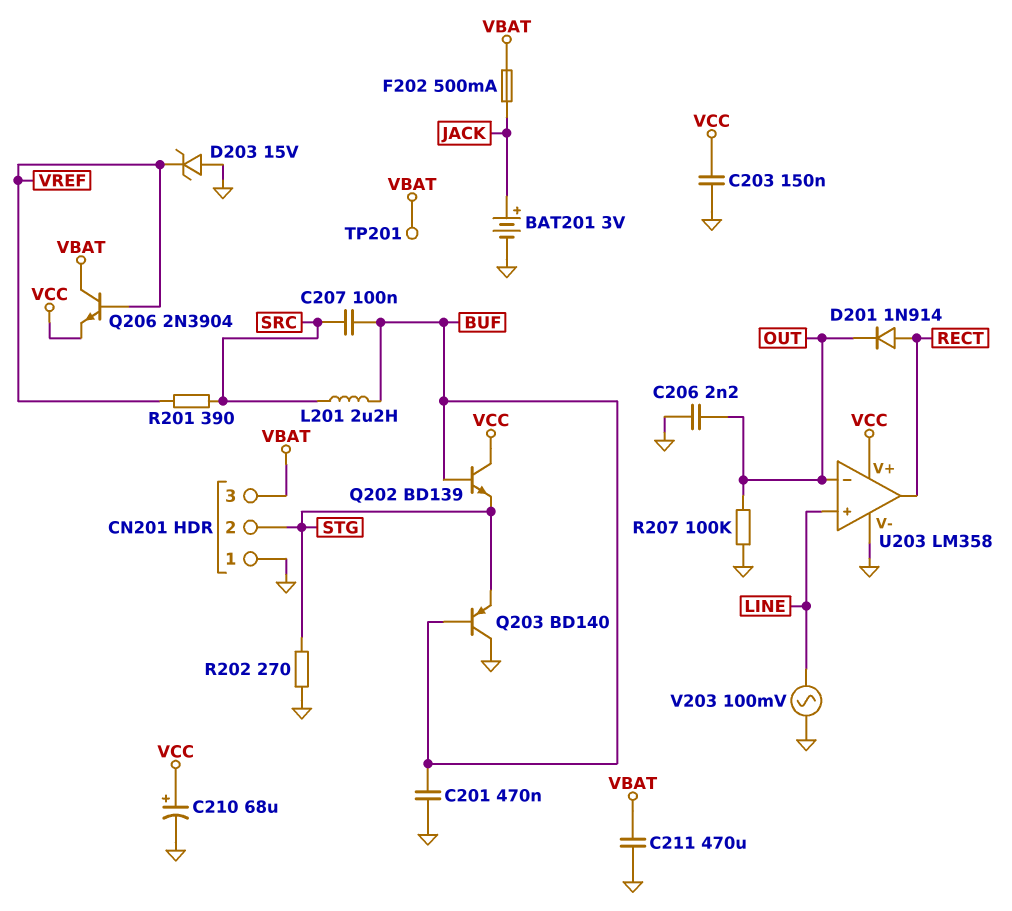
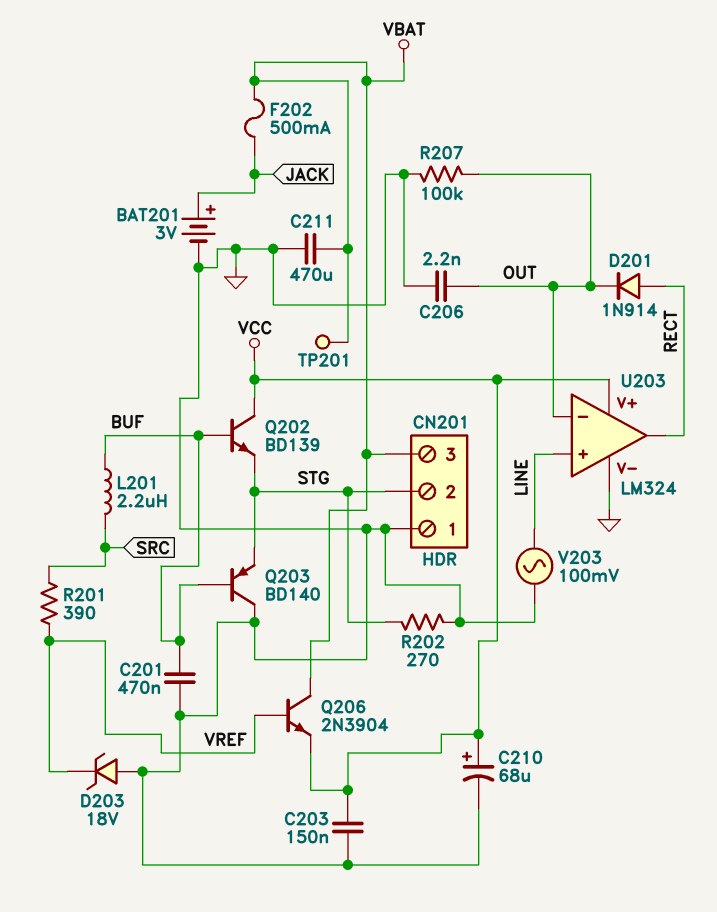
C207: 100nF (BUF, SRC) -> none
D203: zener 15V (A GND, K VREF) -> zener 18V (A GND, K VREF)
U203: LM358 -> LM324

